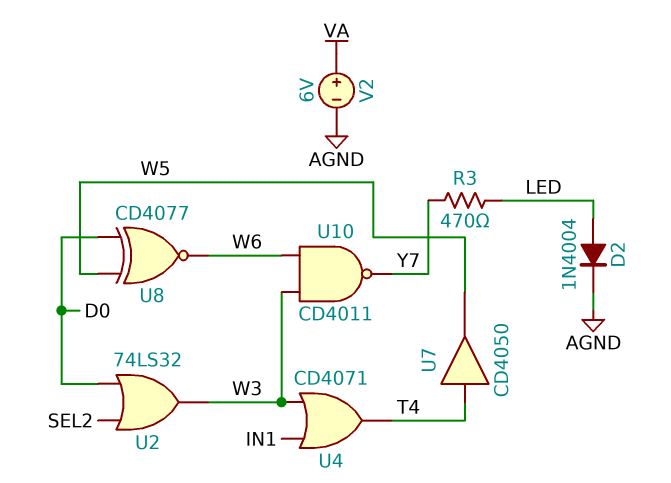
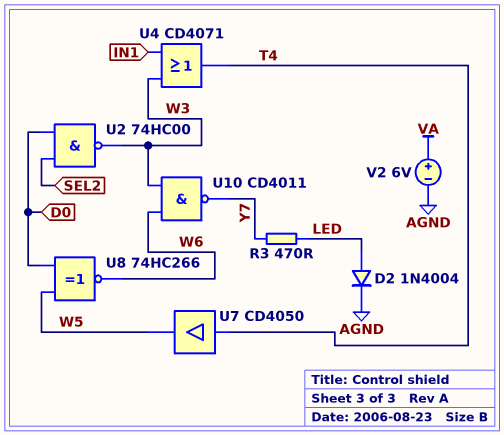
U2: OR 74LS32 (in D0, in SEL2, out W3) -> NAND 74HC00 (in D0, in SEL2, out W3)
U8: XNOR CD4077 (in D0, in W5, out W6) -> XNOR 74HC266 (in D0, in W5, out W6)

